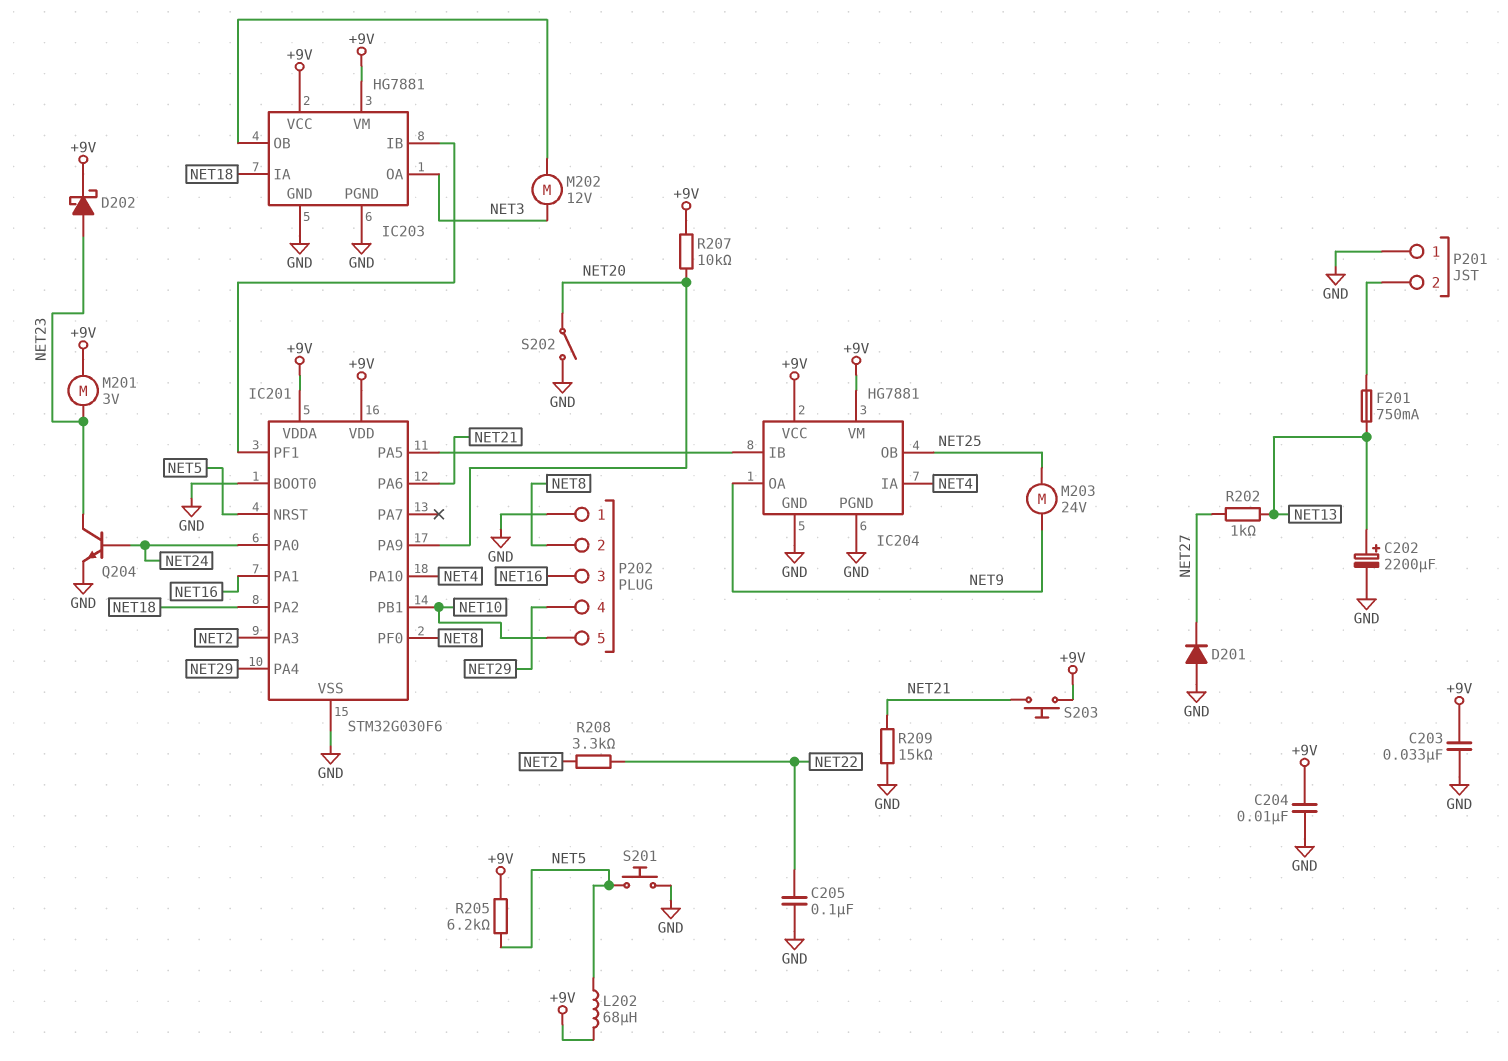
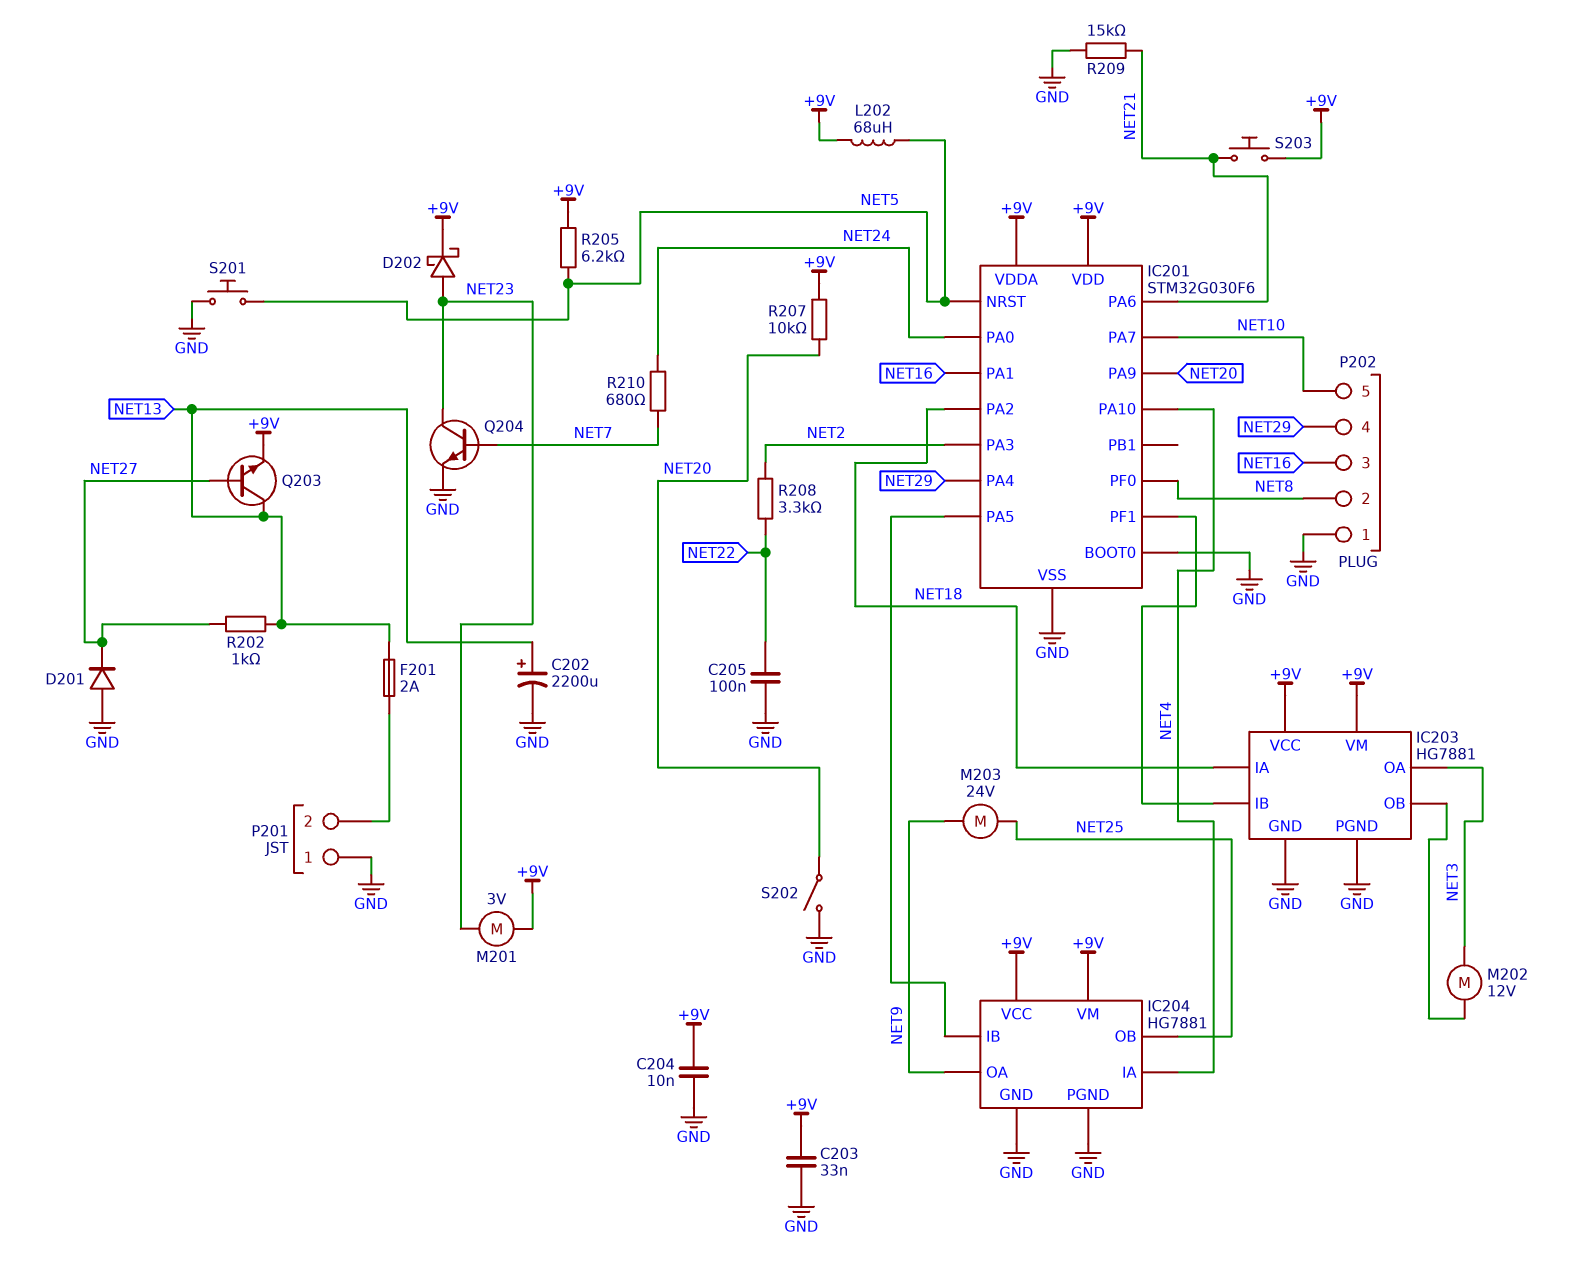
F201: 750mA (NET13, P201/2) -> 2A (NET13, P201/2)
IC201 pin PA7: none -> NET10
IC201 pin PB1: NET10 -> none
Q203: none -> NPN (B NET27, C NET13, E +9V)
Q204: NPN (B NET24, C NET23, E GND) -> NPN (B NET7, C NET23, E GND)
R210: none -> 680 (NET7, NET24)

